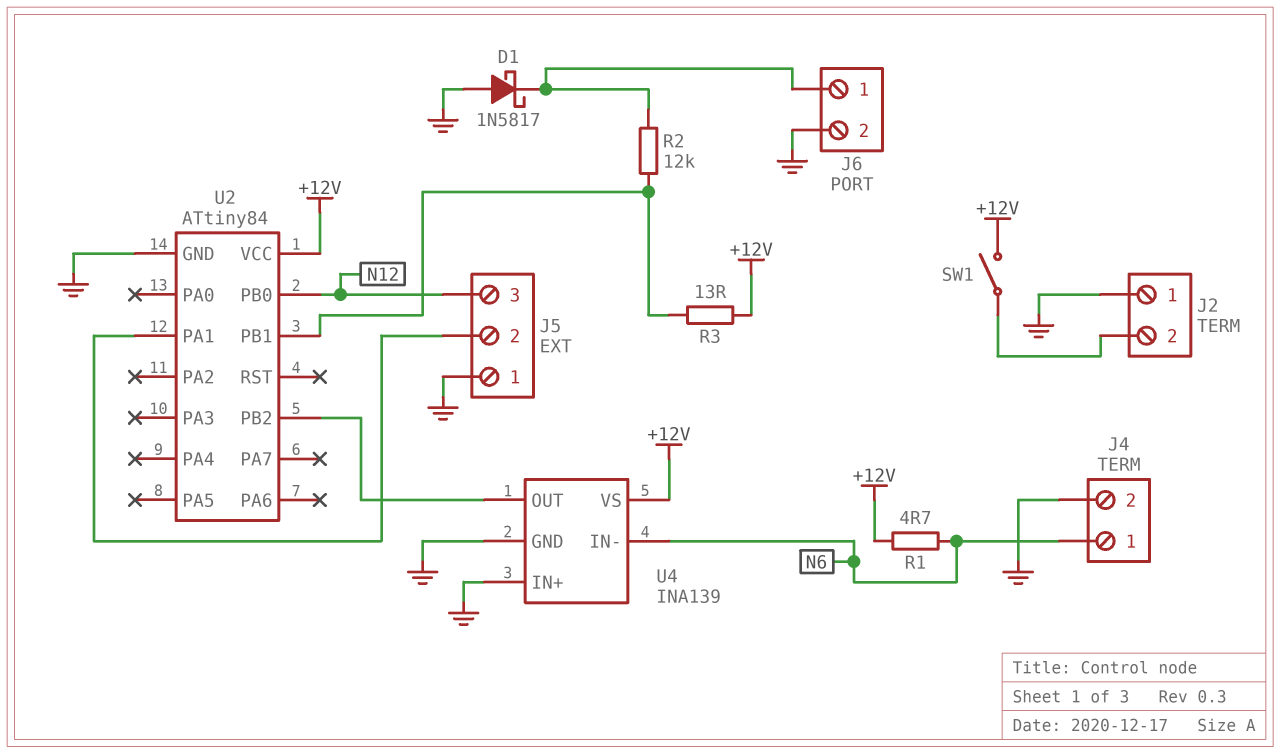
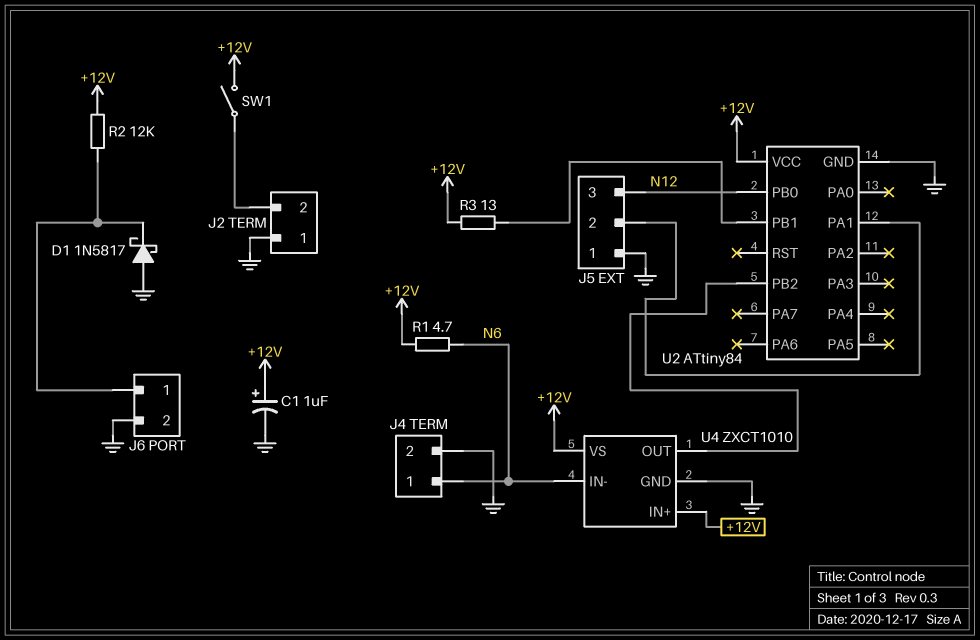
C1: none -> 1uF (plus +12V, minus GND)
R2: 12k (J6/1, U2/PB1) -> 12k (+12V, J6/1)
U4: INA139 -> ZXCT1010
U4 pin IN+: GND -> +12V

